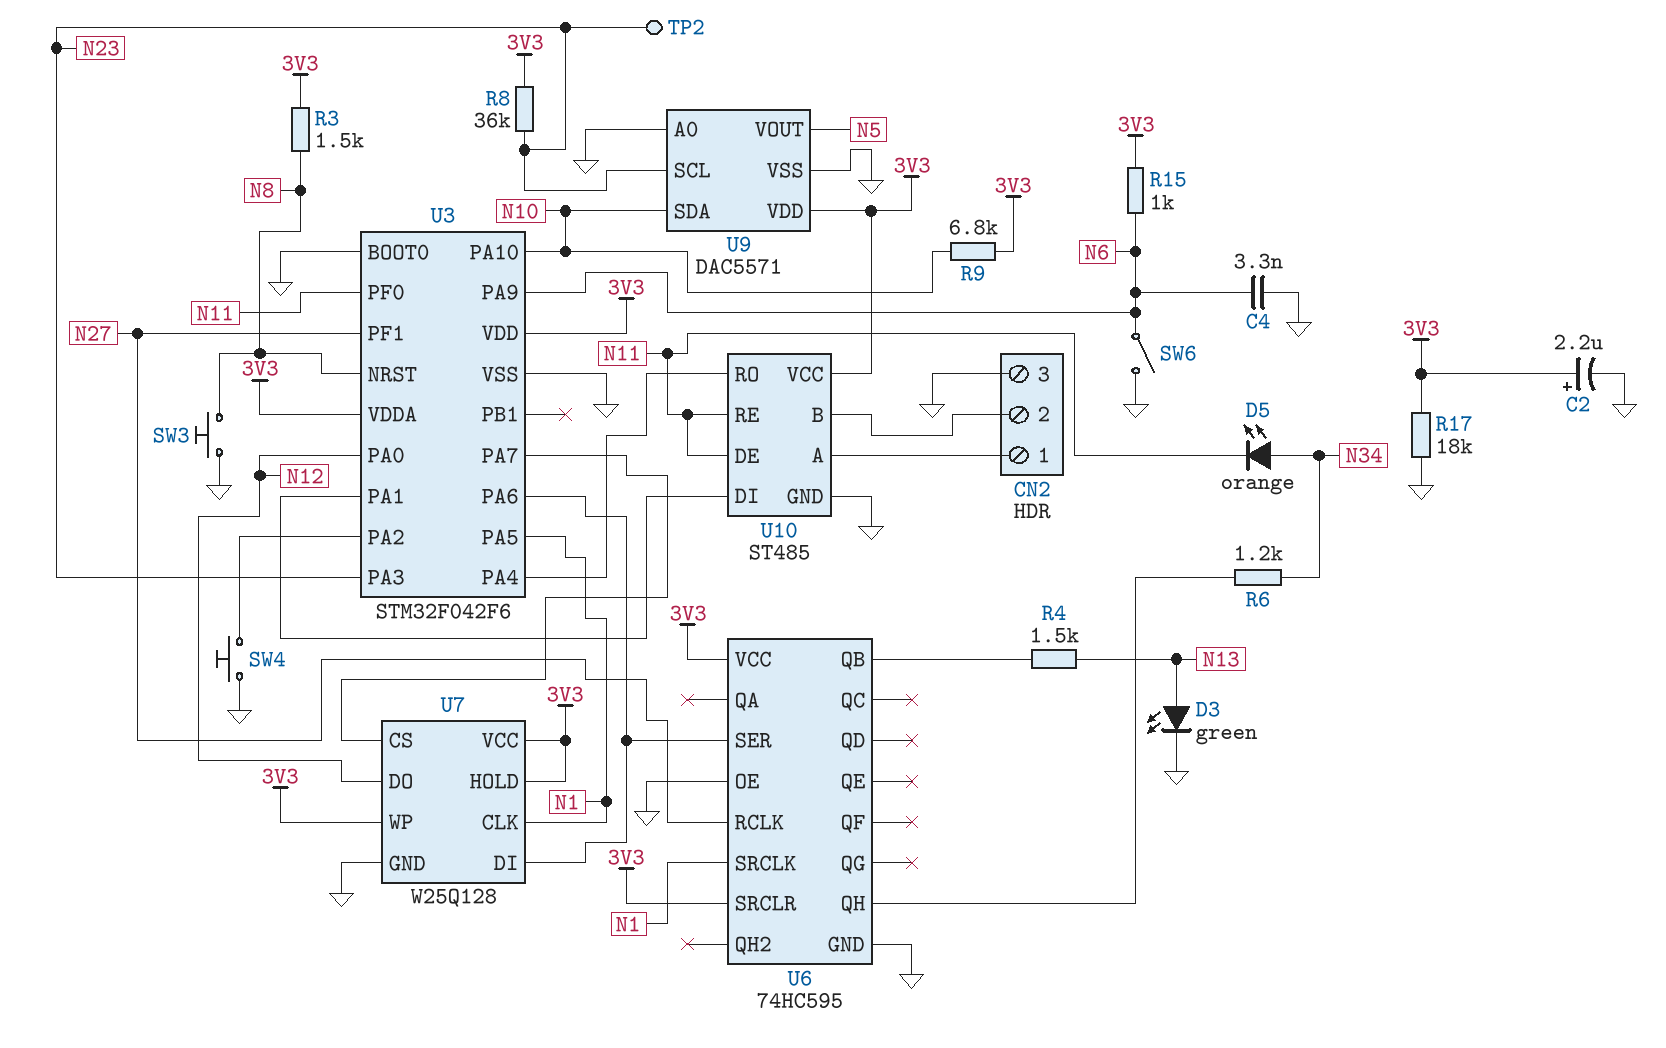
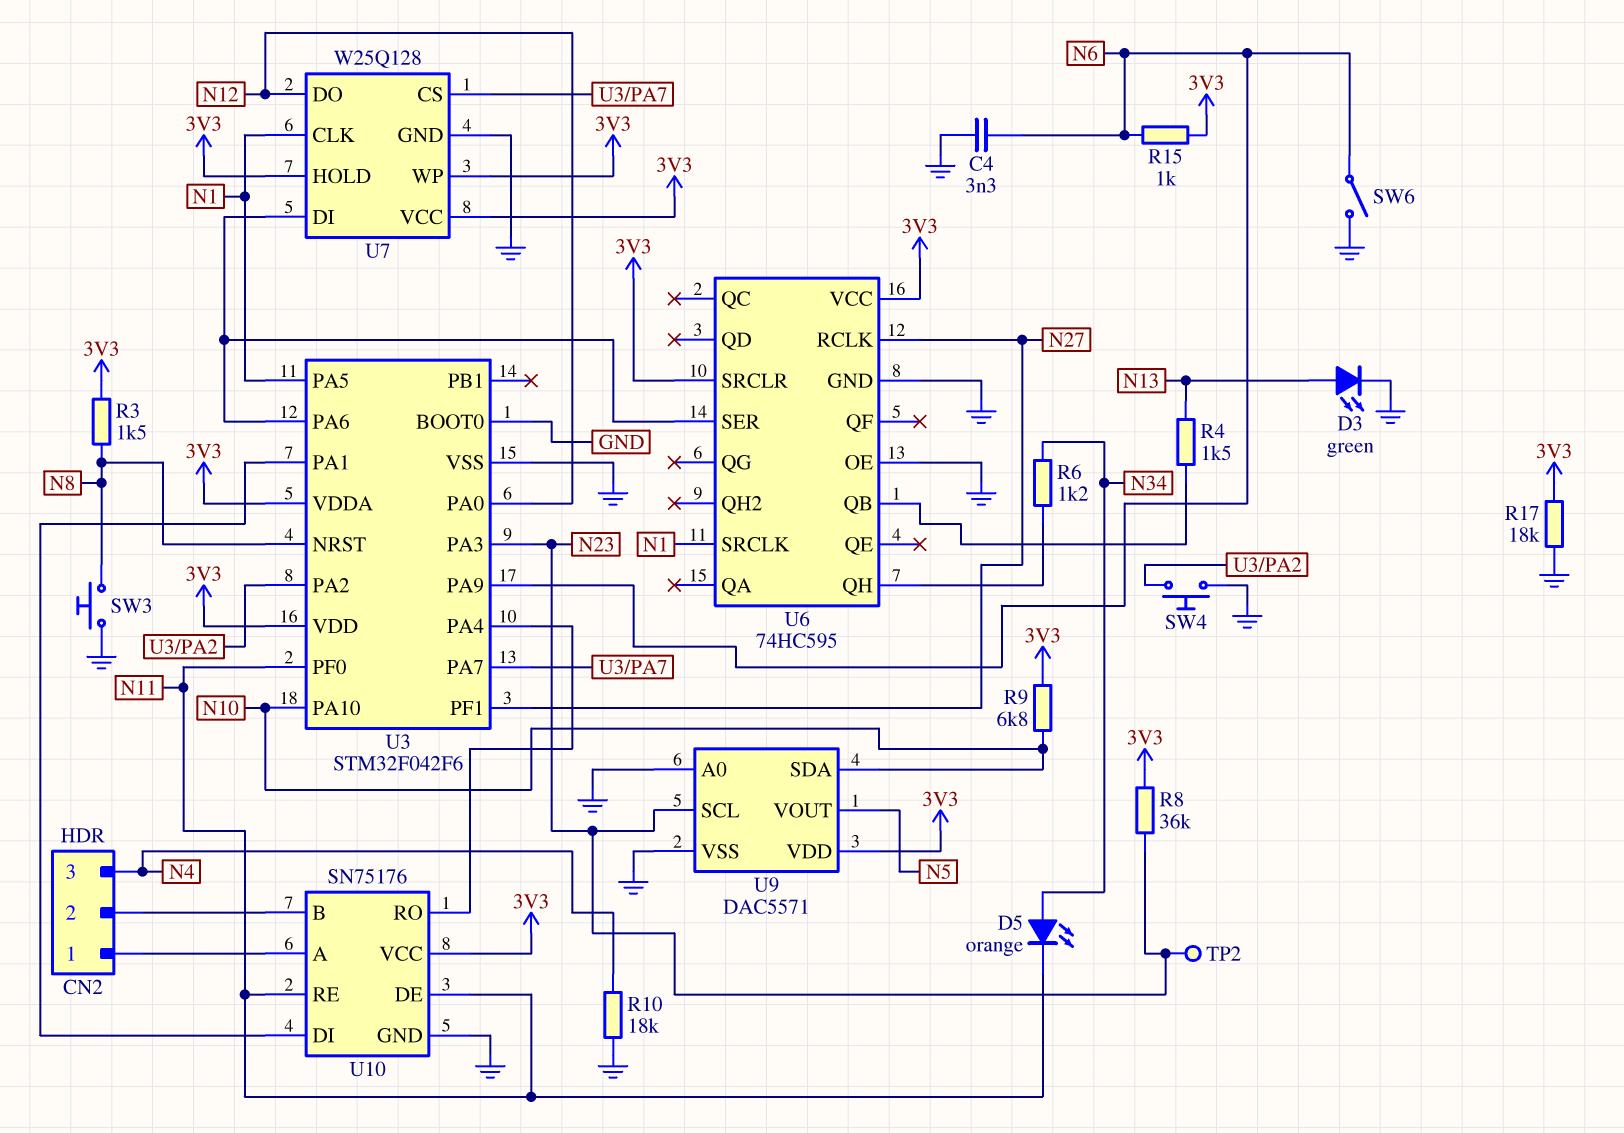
C2: 2.2uF (plus 3V3, minus GND) -> none
CN2 pin 3: GND -> N4
R10: none -> 18k (GND, N4)
U10: ST485 -> SN75176

